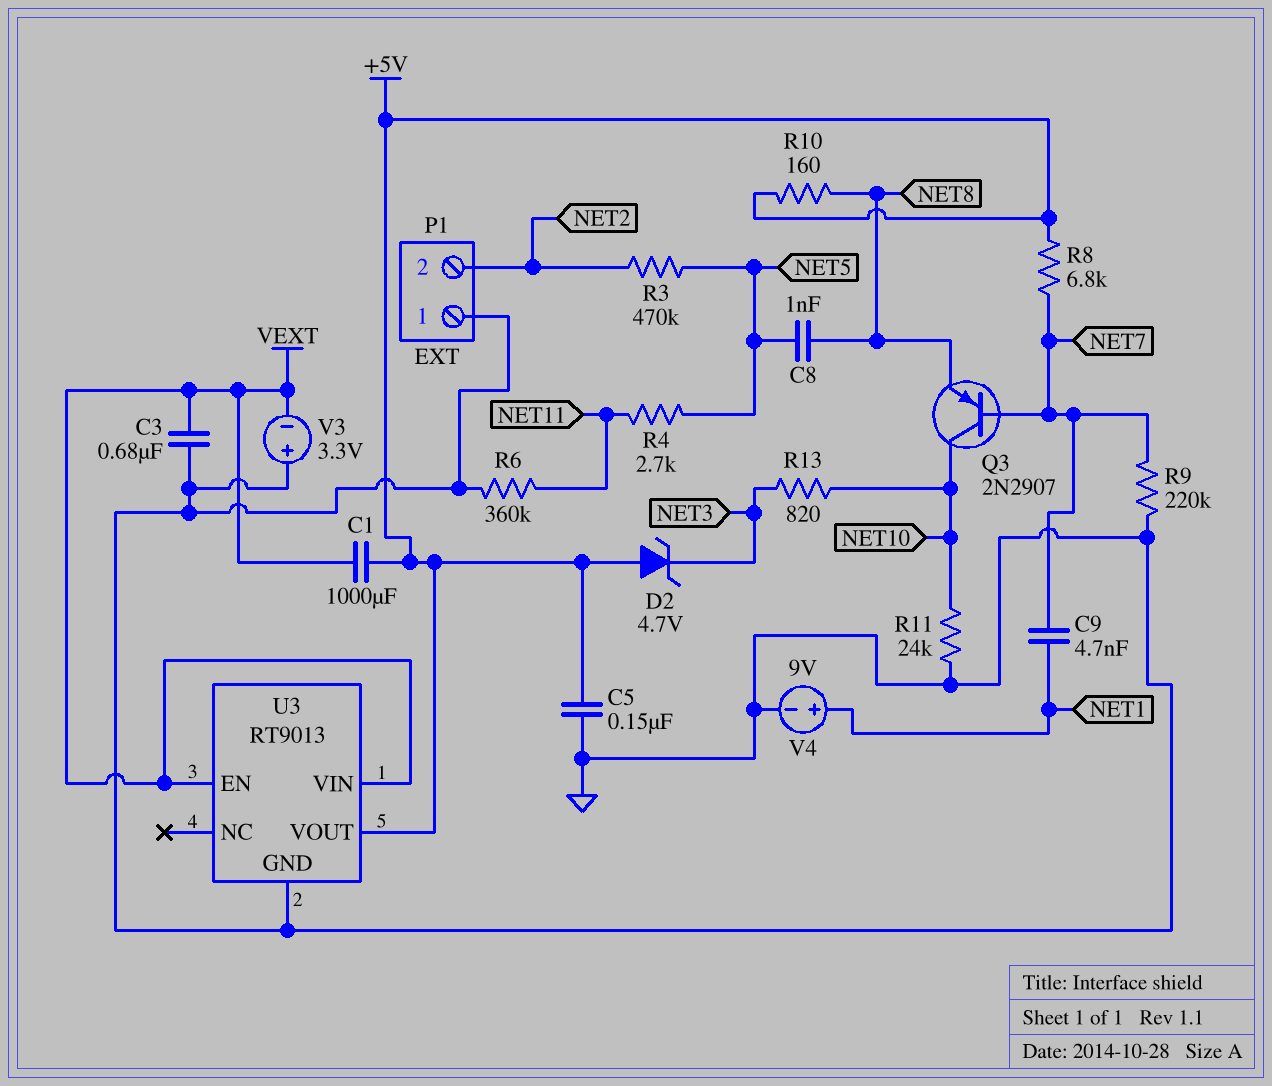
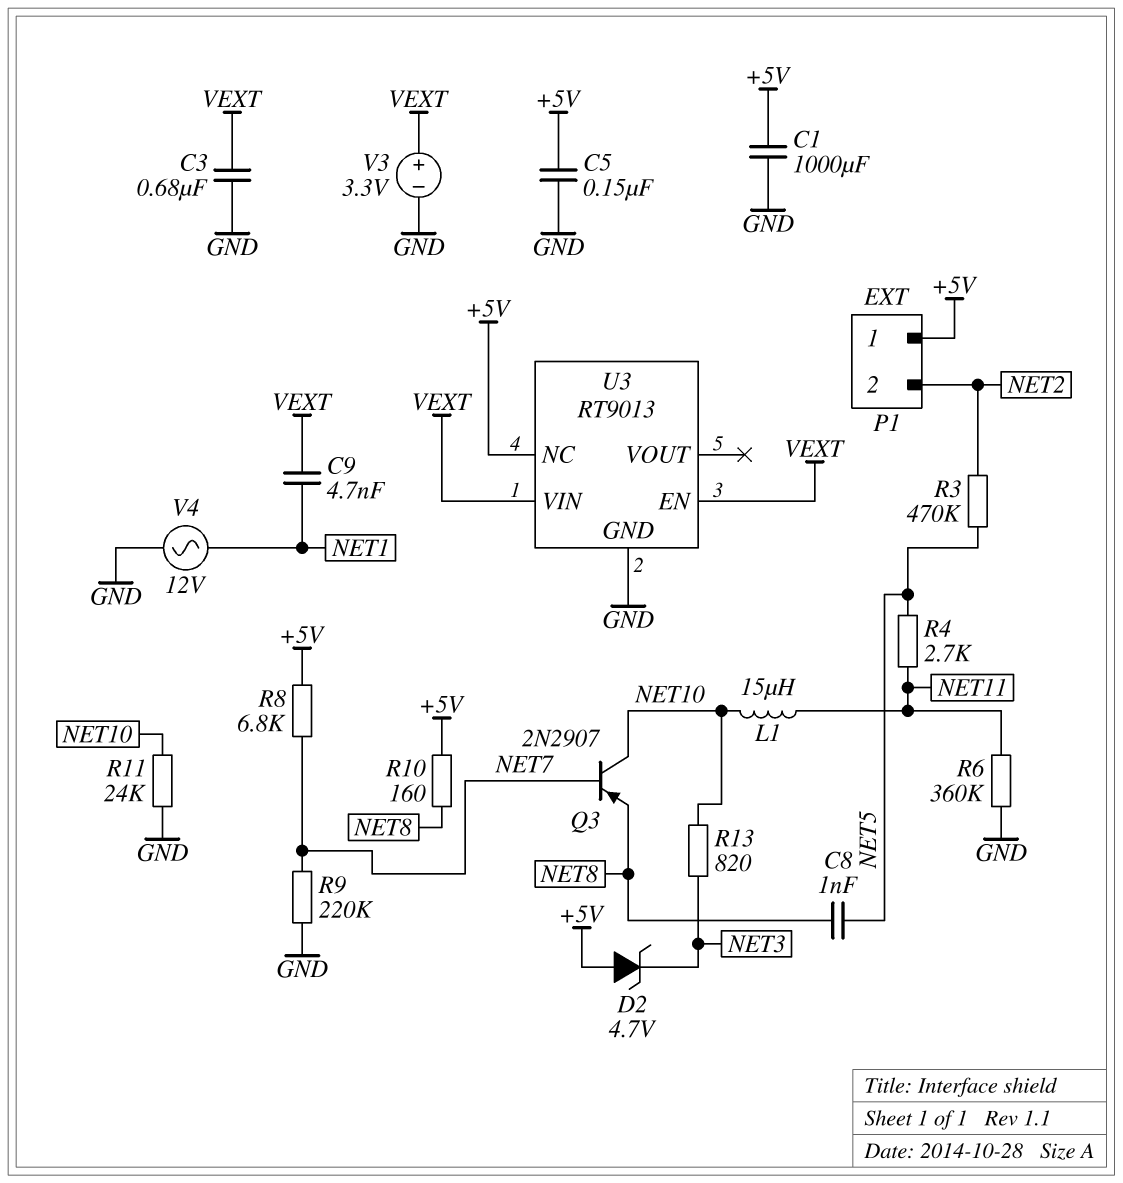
C1: 1000uF (+5V, VEXT) -> 1000uF (+5V, GND)
C9: 4.7nF (NET1, NET7) -> 4.7nF (NET1, VEXT)
L1: none -> 15uH (NET10, NET11)
P1 pin 1: GND -> +5V
U3 pin NC: none -> +5V
U3 pin VOUT: +5V -> none
V3: 3.3V (plus GND, minus VEXT) -> 3.3V (plus VEXT, minus GND)
V4: 9V (plus NET1, minus GND) -> AC 12V (GND, NET1)

